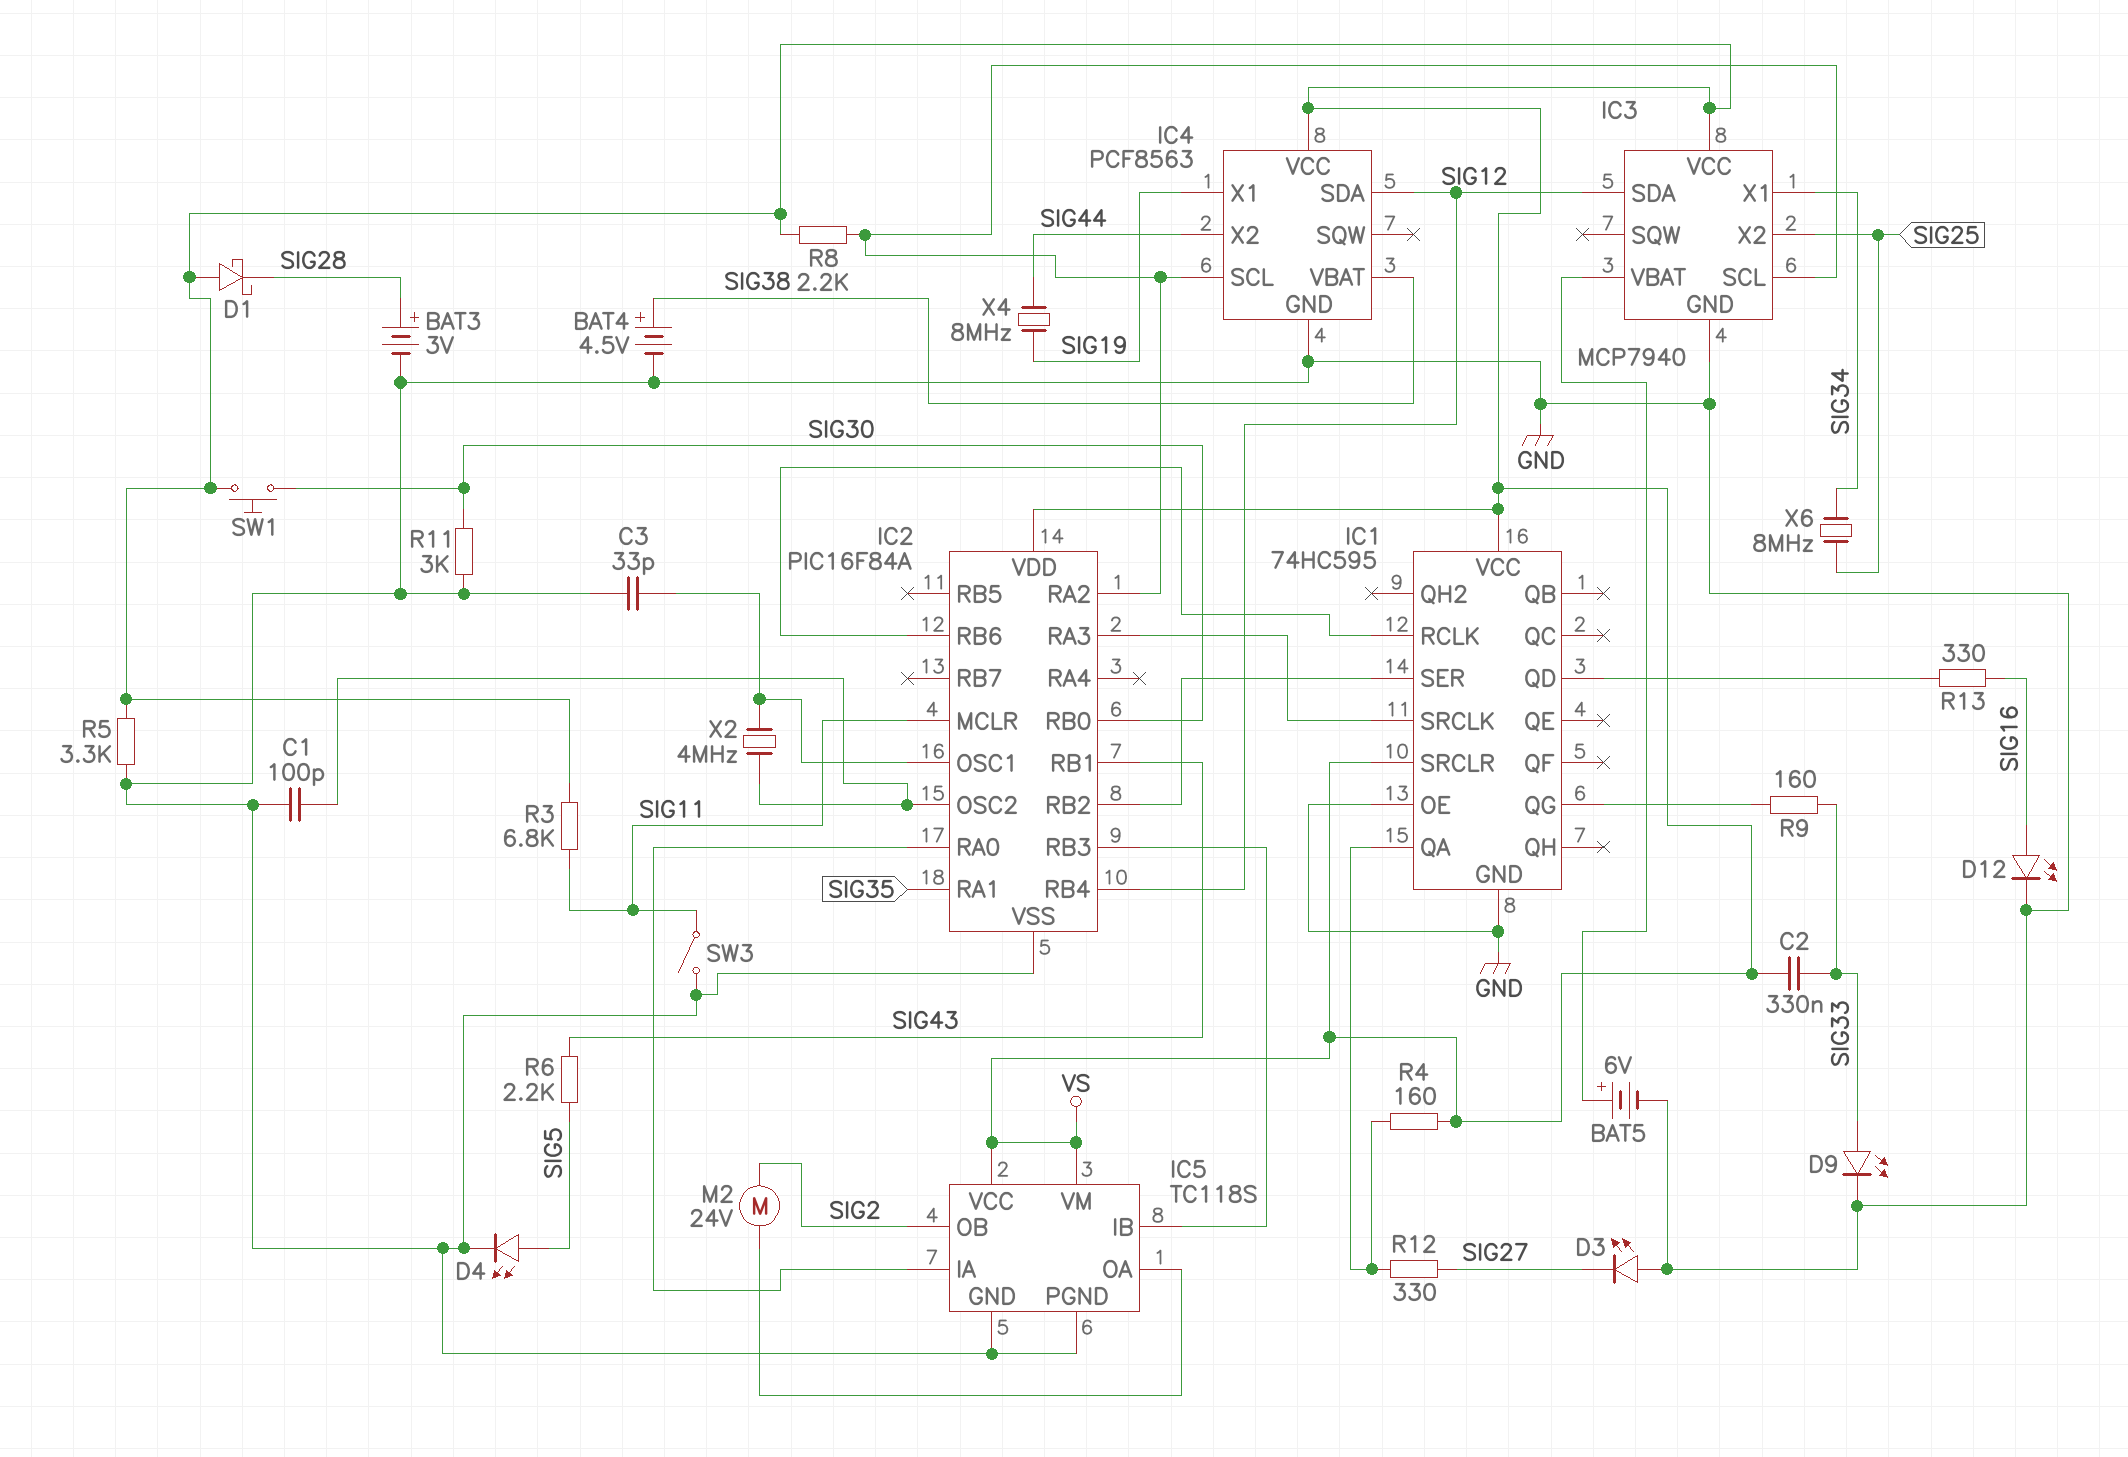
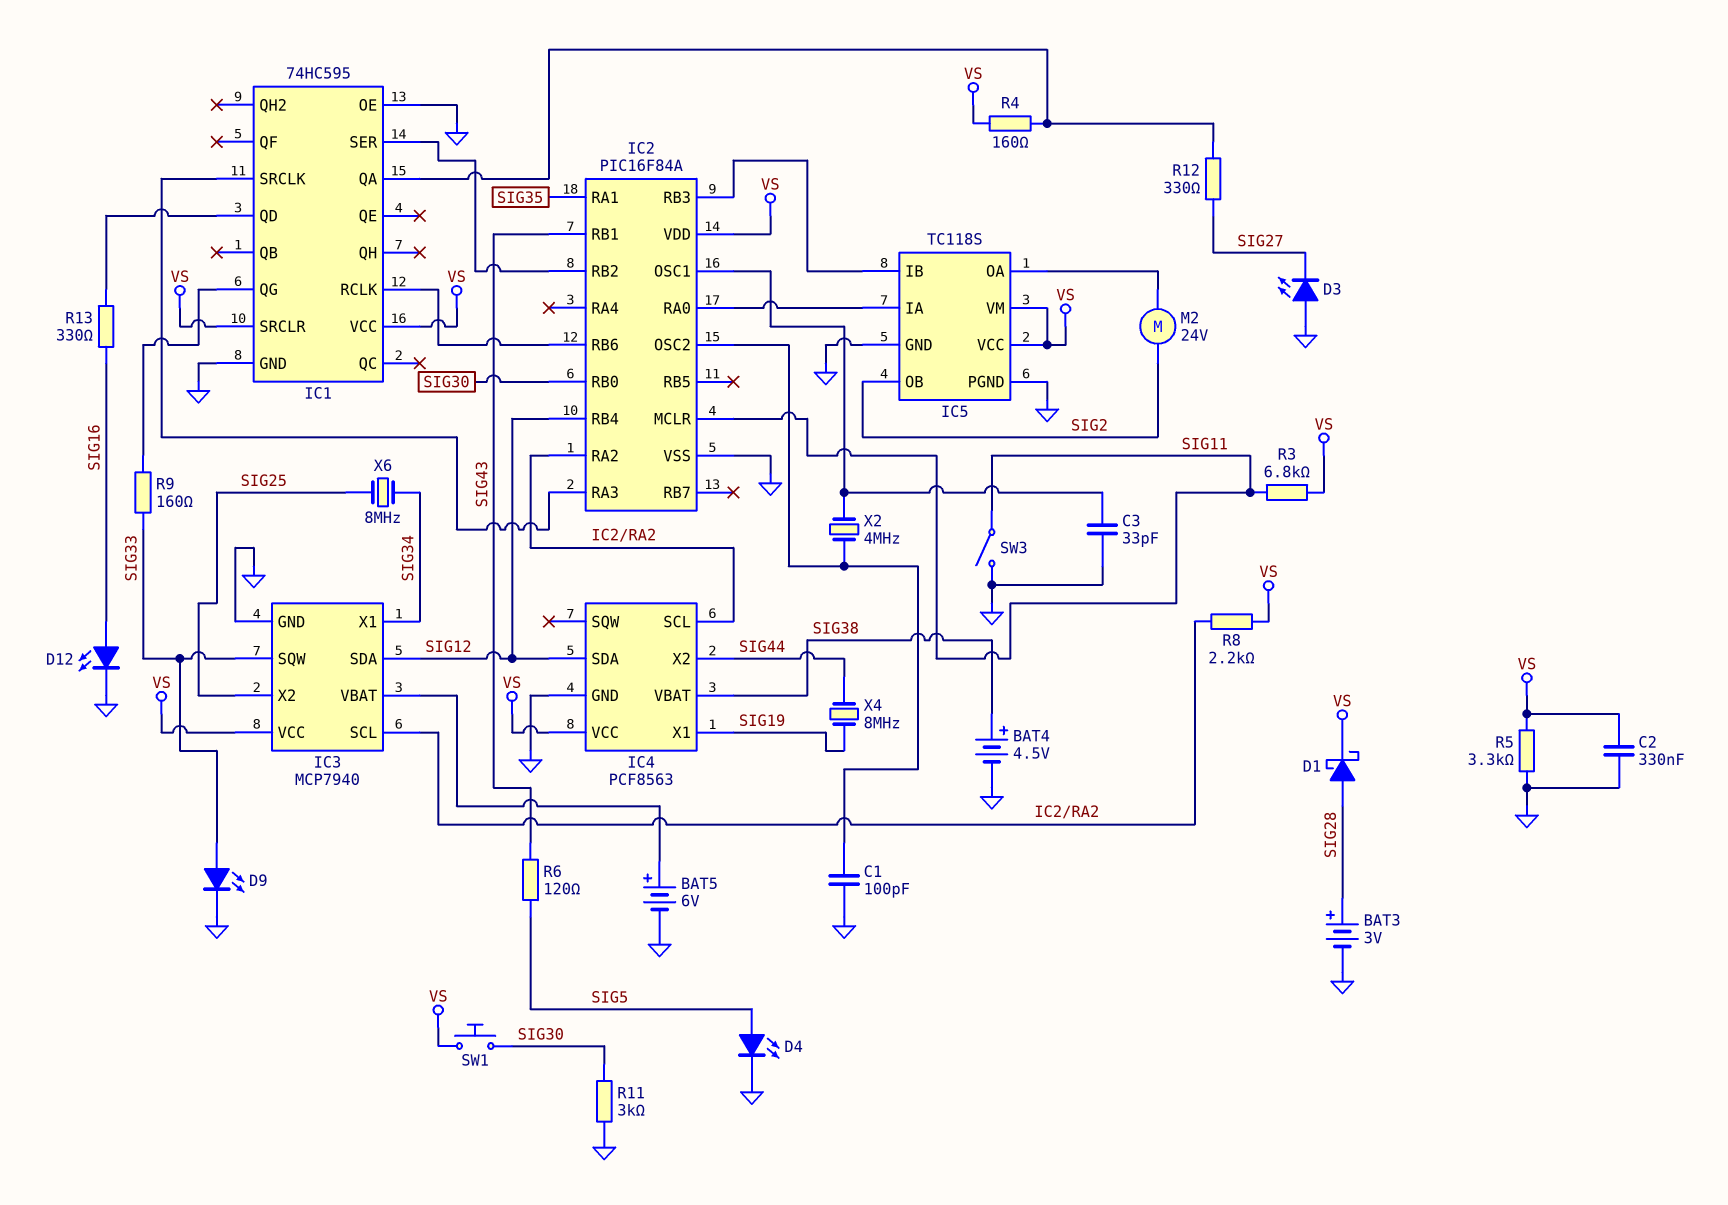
C2: 330nF (SIG33, VS) -> 330nF (GND, VS)
D1: schottky (A VS, K SIG28) -> schottky (A SIG28, K VS)
IC3 pin SQW: none -> SIG33
R6: 2.2k (SIG5, SIG43) -> 120 (SIG5, SIG43)

